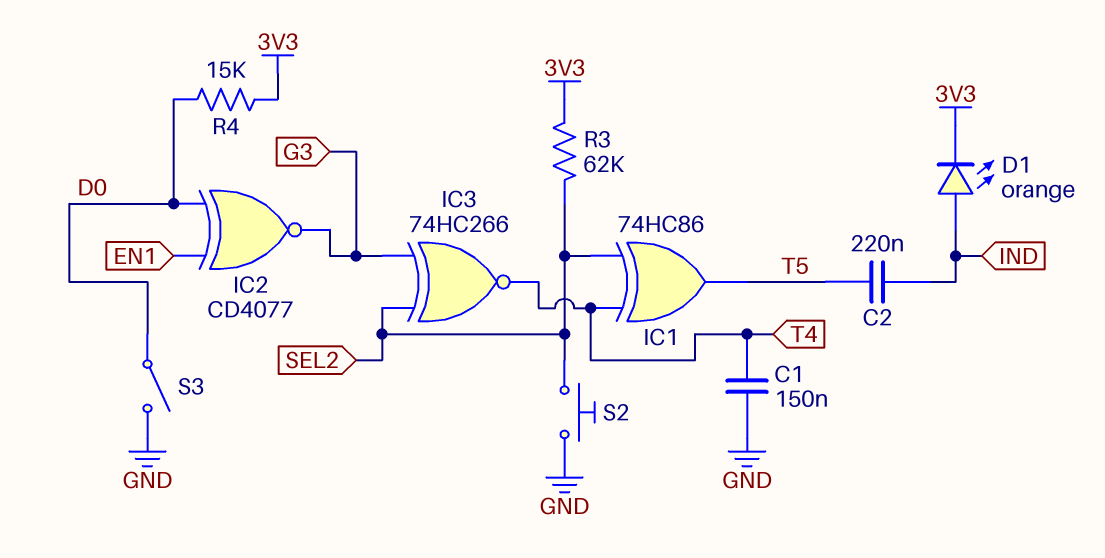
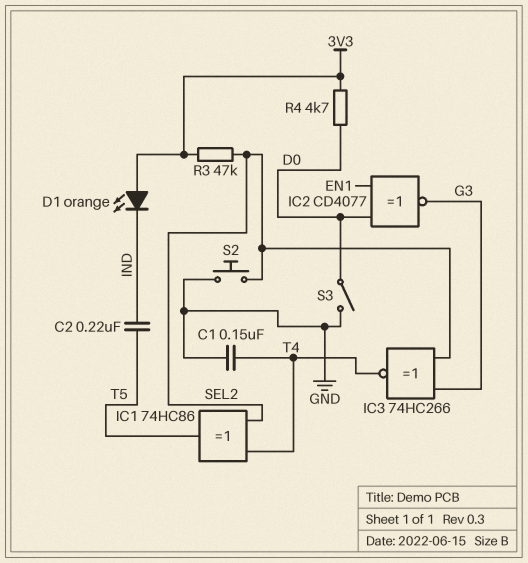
D1: LED orange (A IND, K 3V3) -> LED orange (A 3V3, K IND)
R3: 62k (3V3, SEL2) -> 47k (3V3, SEL2)
R4: 15k (3V3, D0) -> 4.7k (3V3, D0)

